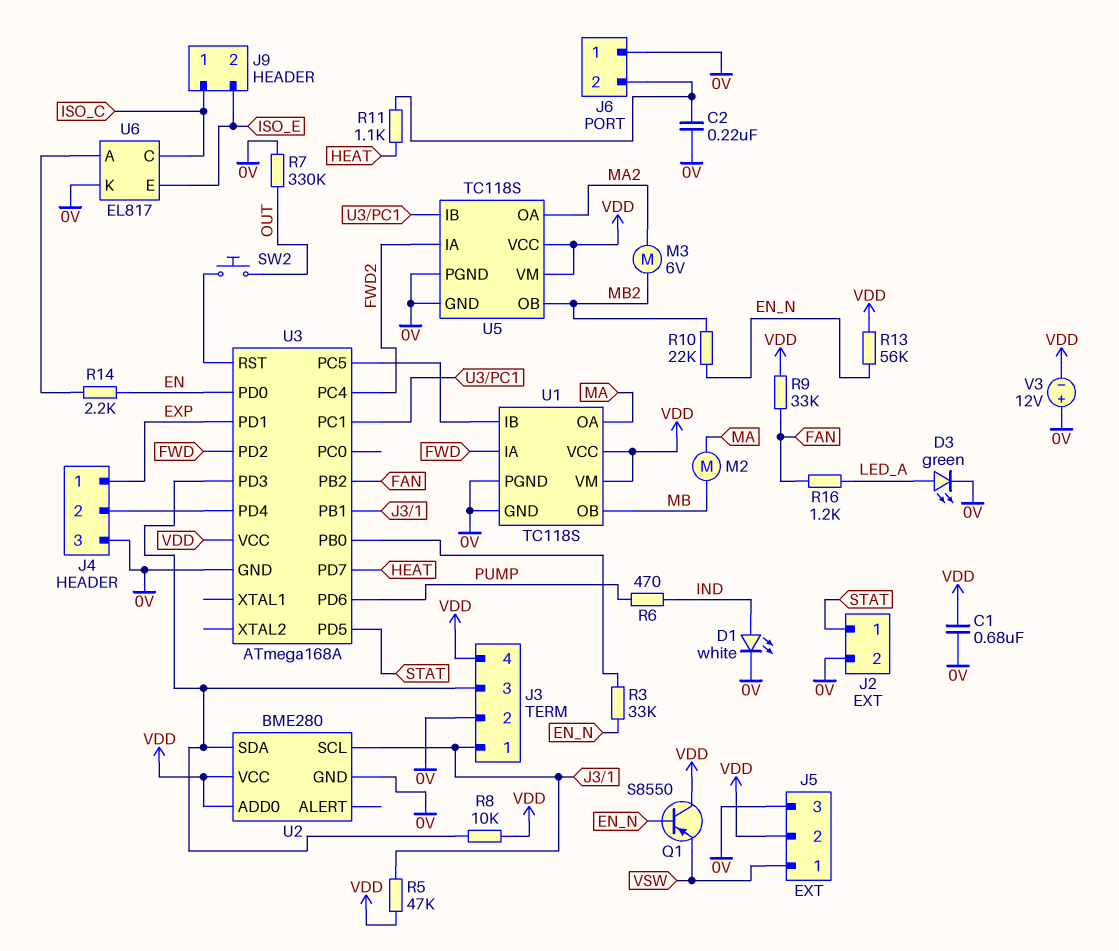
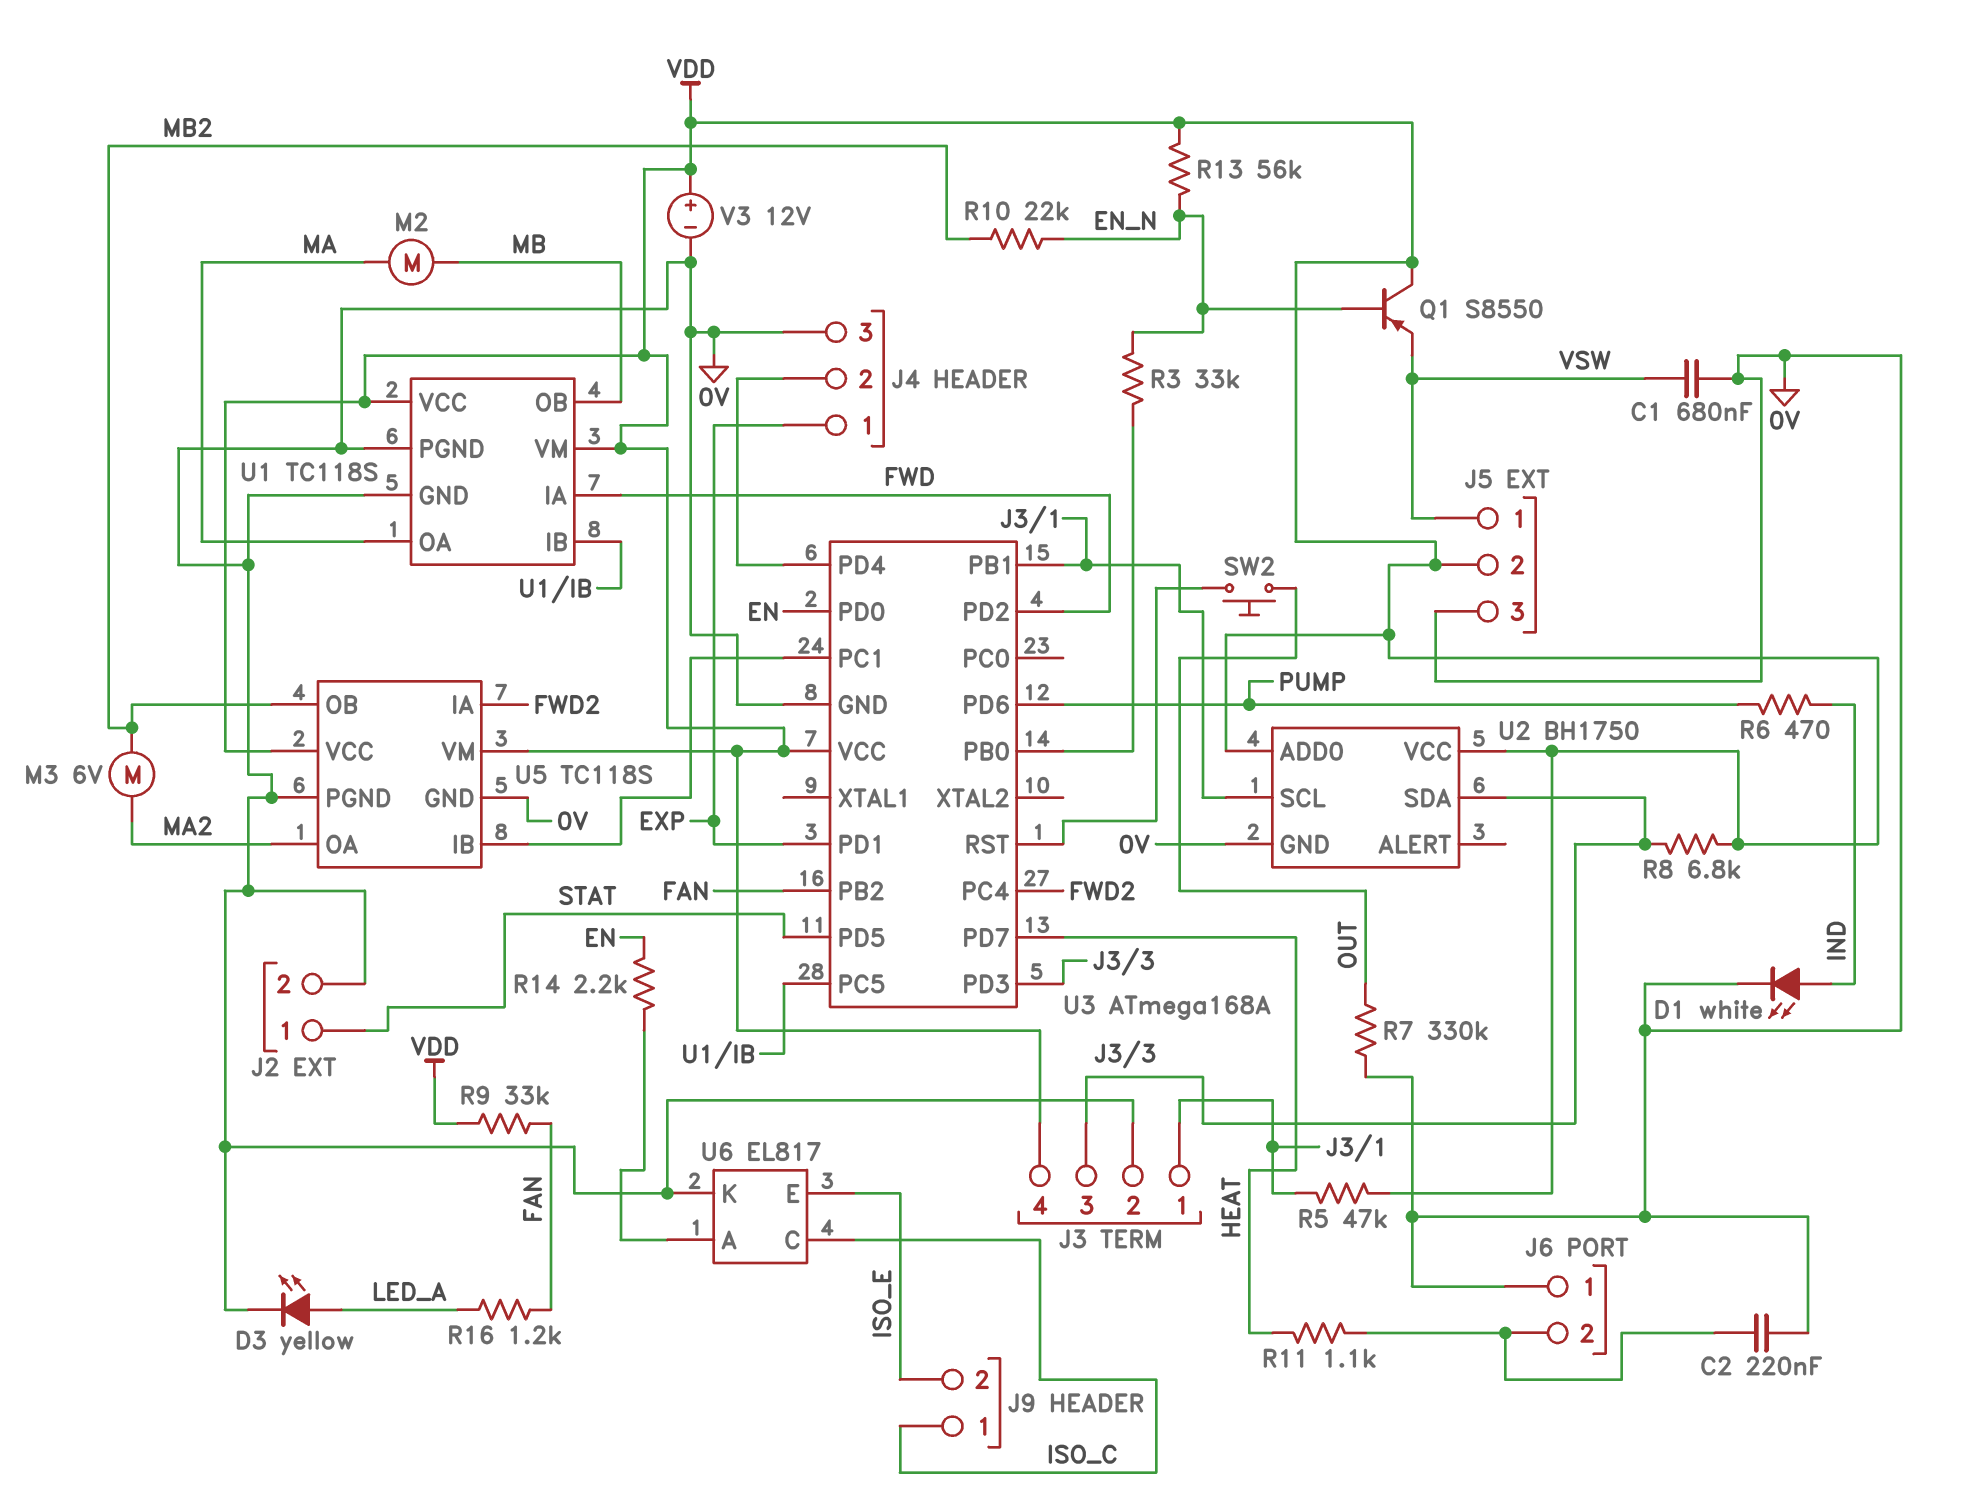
C1: 680nF (0V, VDD) -> 680nF (0V, VSW)
D3: LED green (A LED_A, K 0V) -> LED yellow (A LED_A, K 0V)
R8: 10k (J3/3, VDD) -> 6.8k (J3/3, VDD)
U2: BME280 -> BH1750
V3: 12V (plus 0V, minus VDD) -> 12V (plus VDD, minus 0V)

